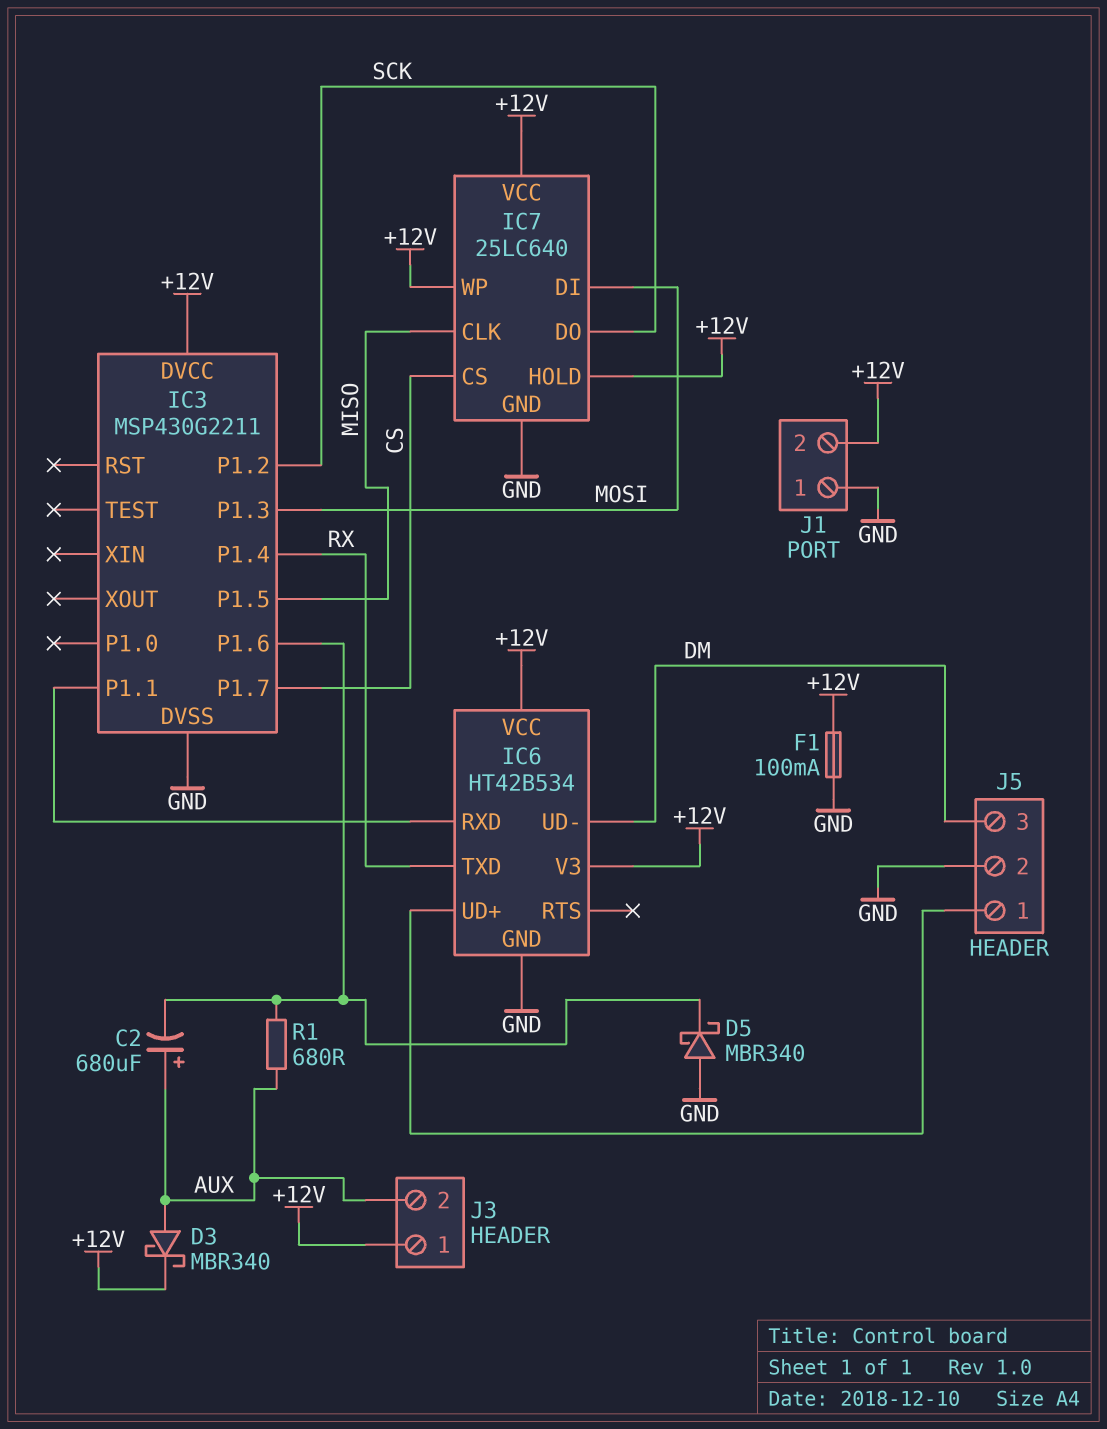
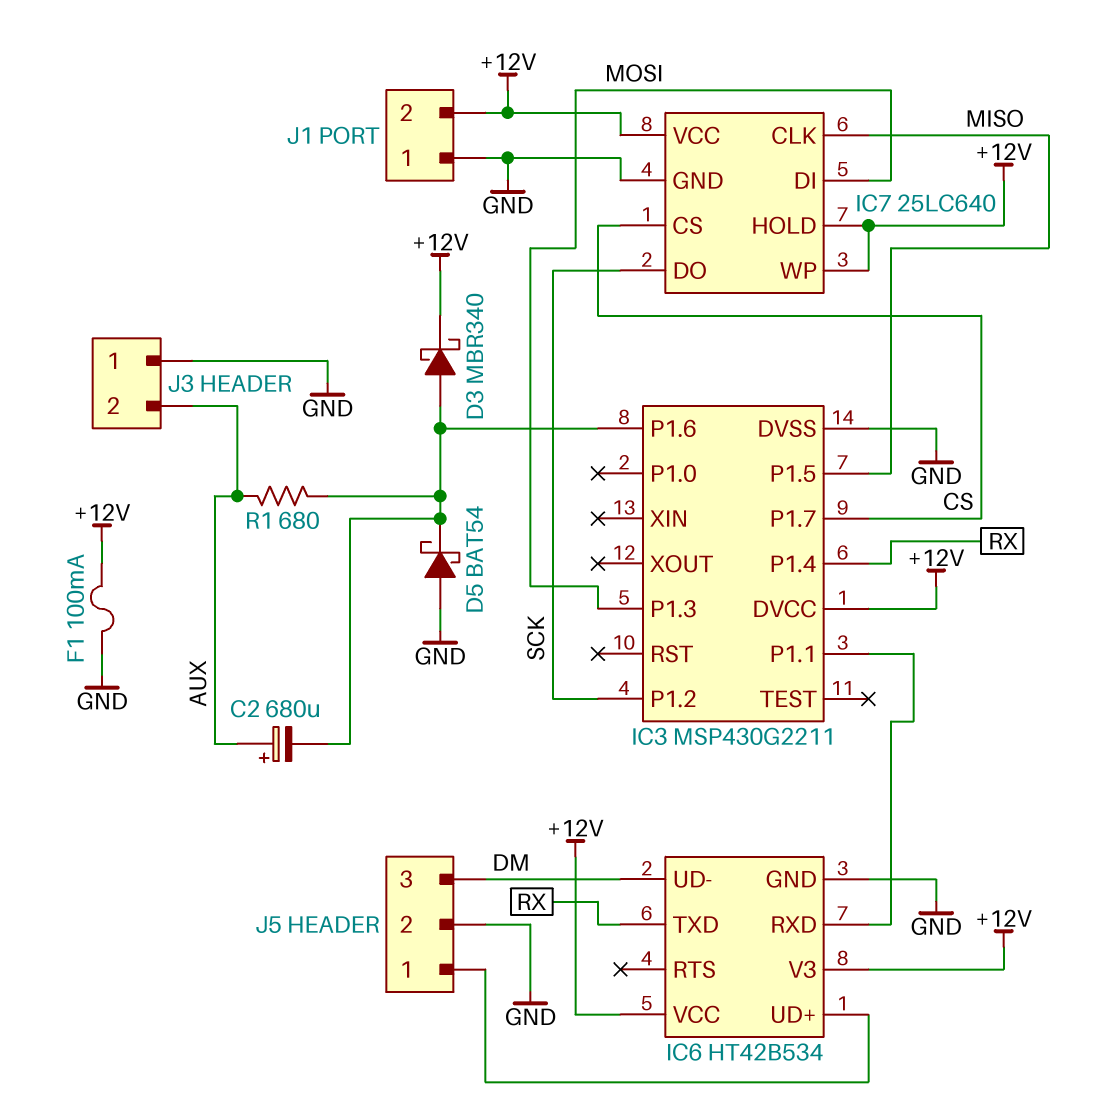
D3: schottky MBR340 (A AUX, K +12V) -> schottky MBR340 (A IC3/P1.6, K +12V)
D5: schottky MBR340 (A GND, K IC3/P1.6) -> schottky BAT54 (A GND, K IC3/P1.6)
J3 pin 1: +12V -> GND

